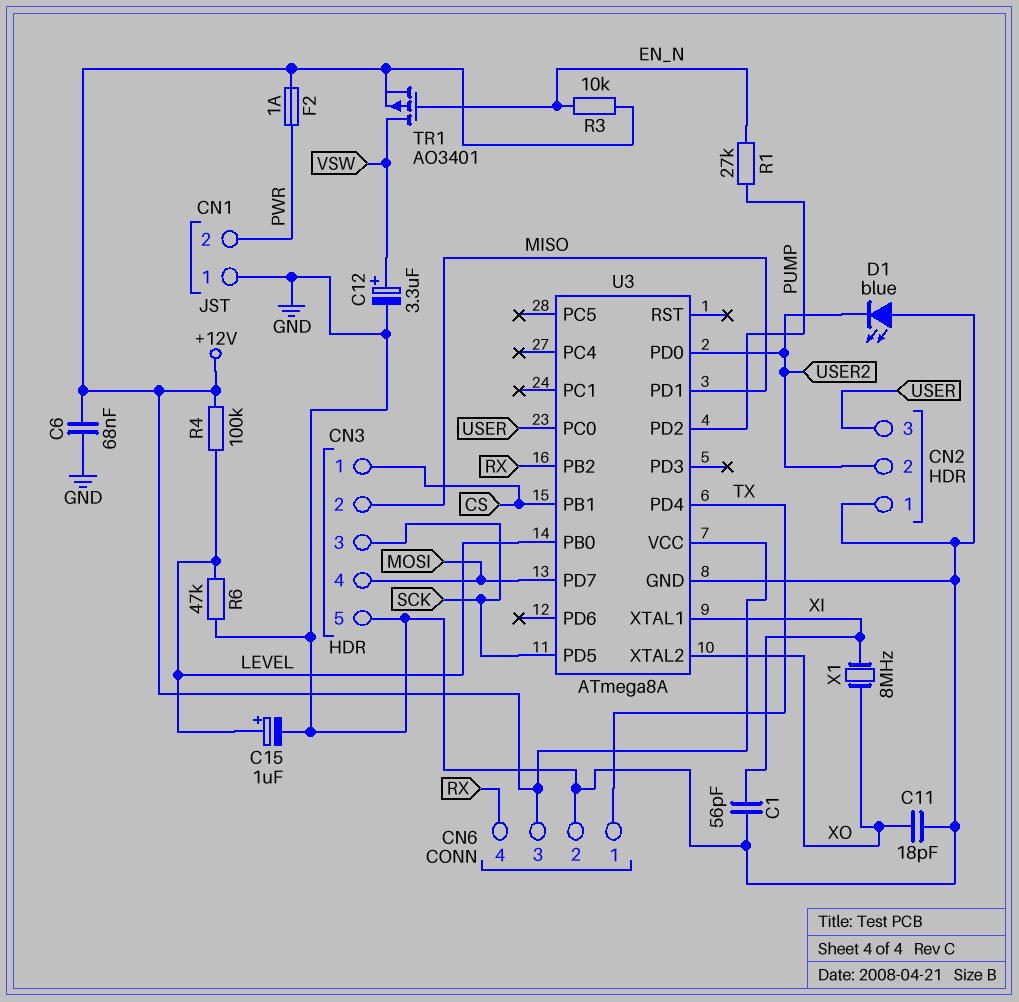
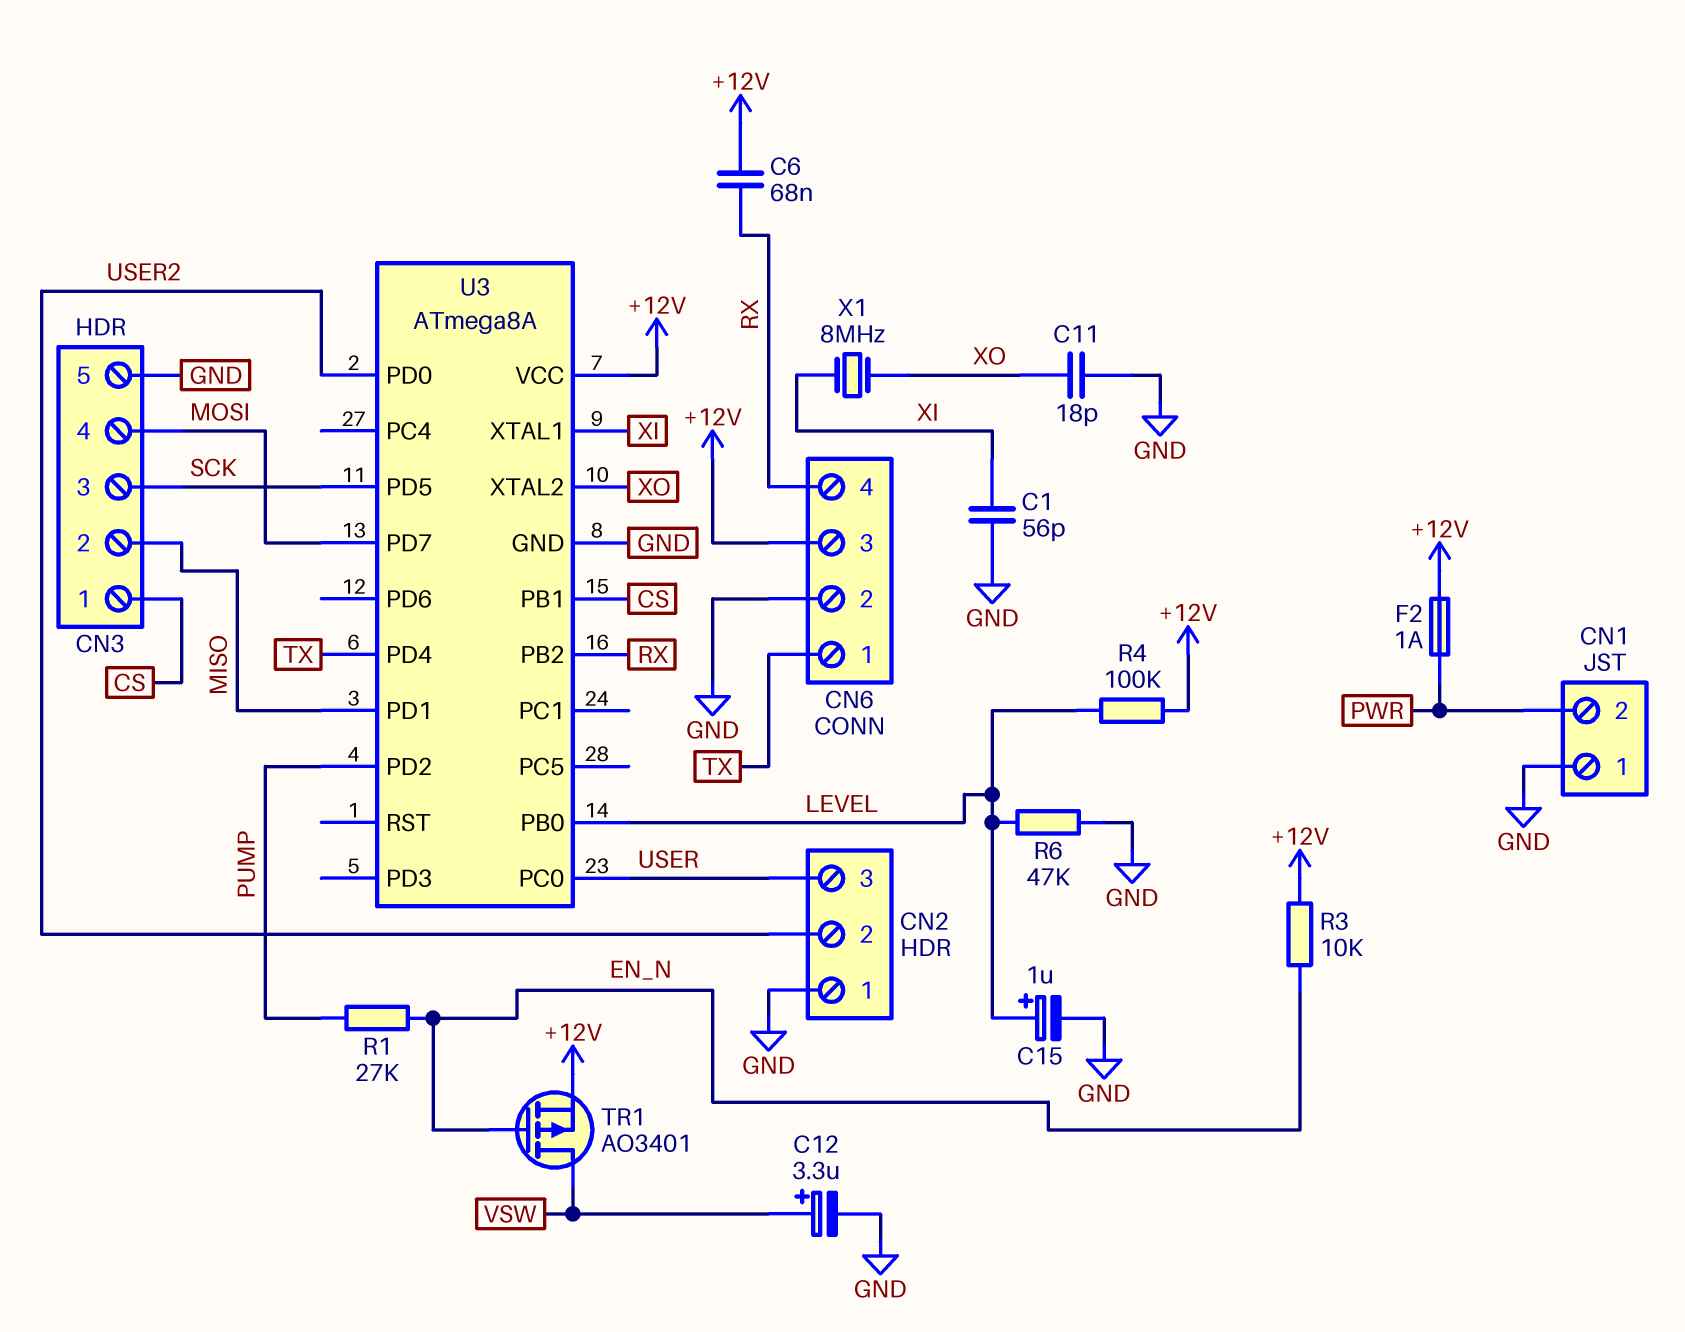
C6: 68nF (+12V, GND) -> 68nF (+12V, RX)
D1: LED blue (A GND, K USER2) -> none

